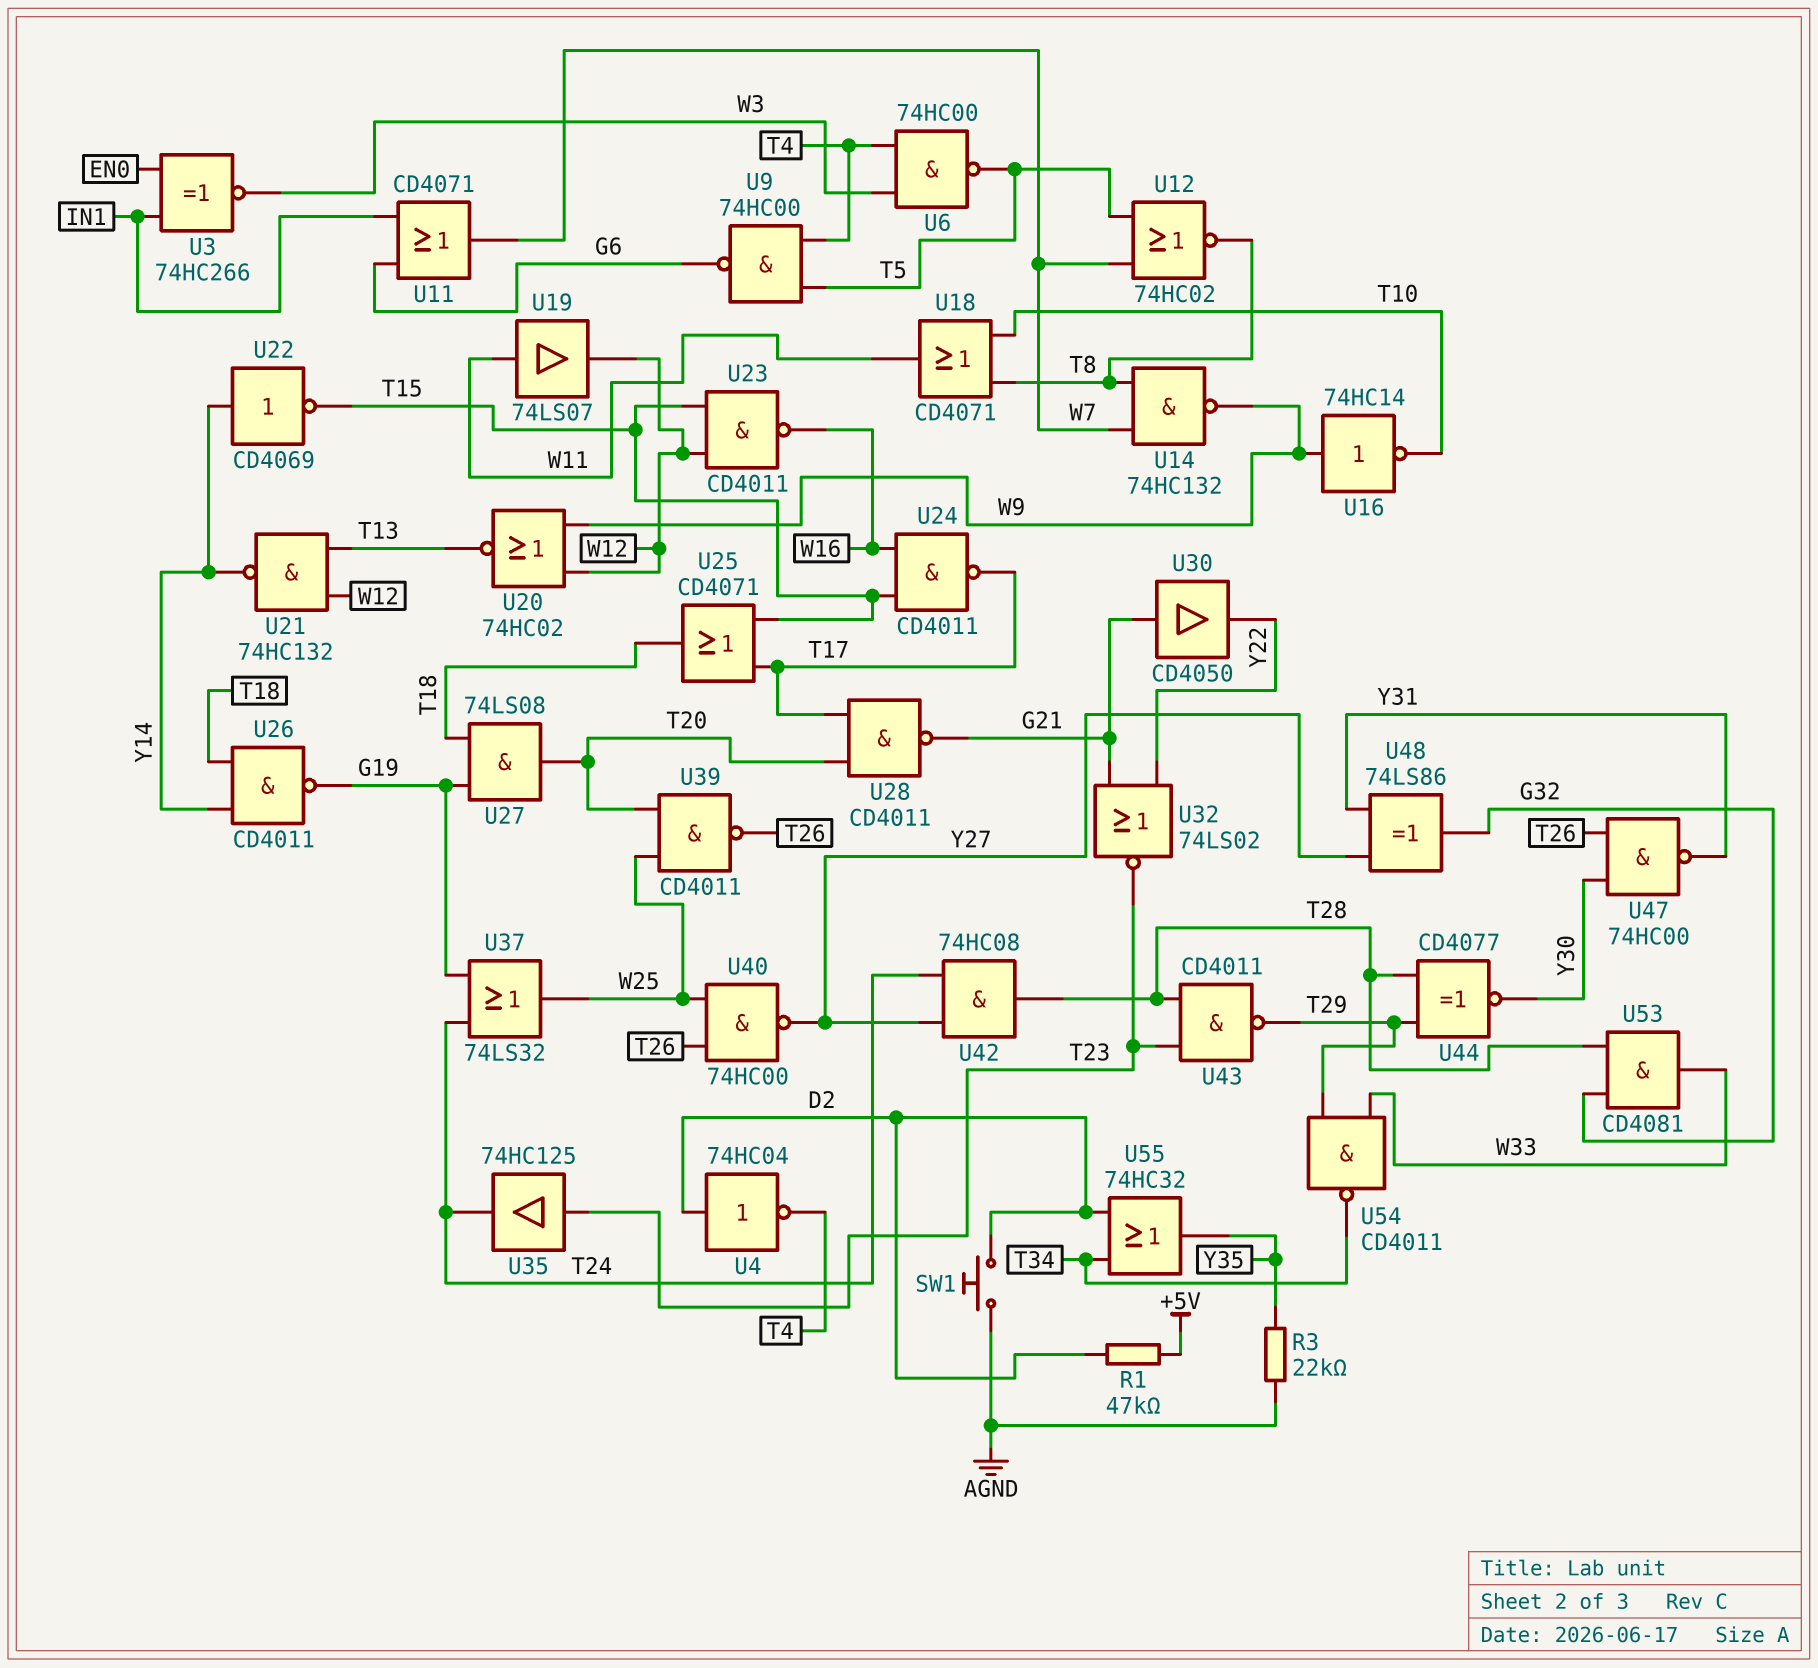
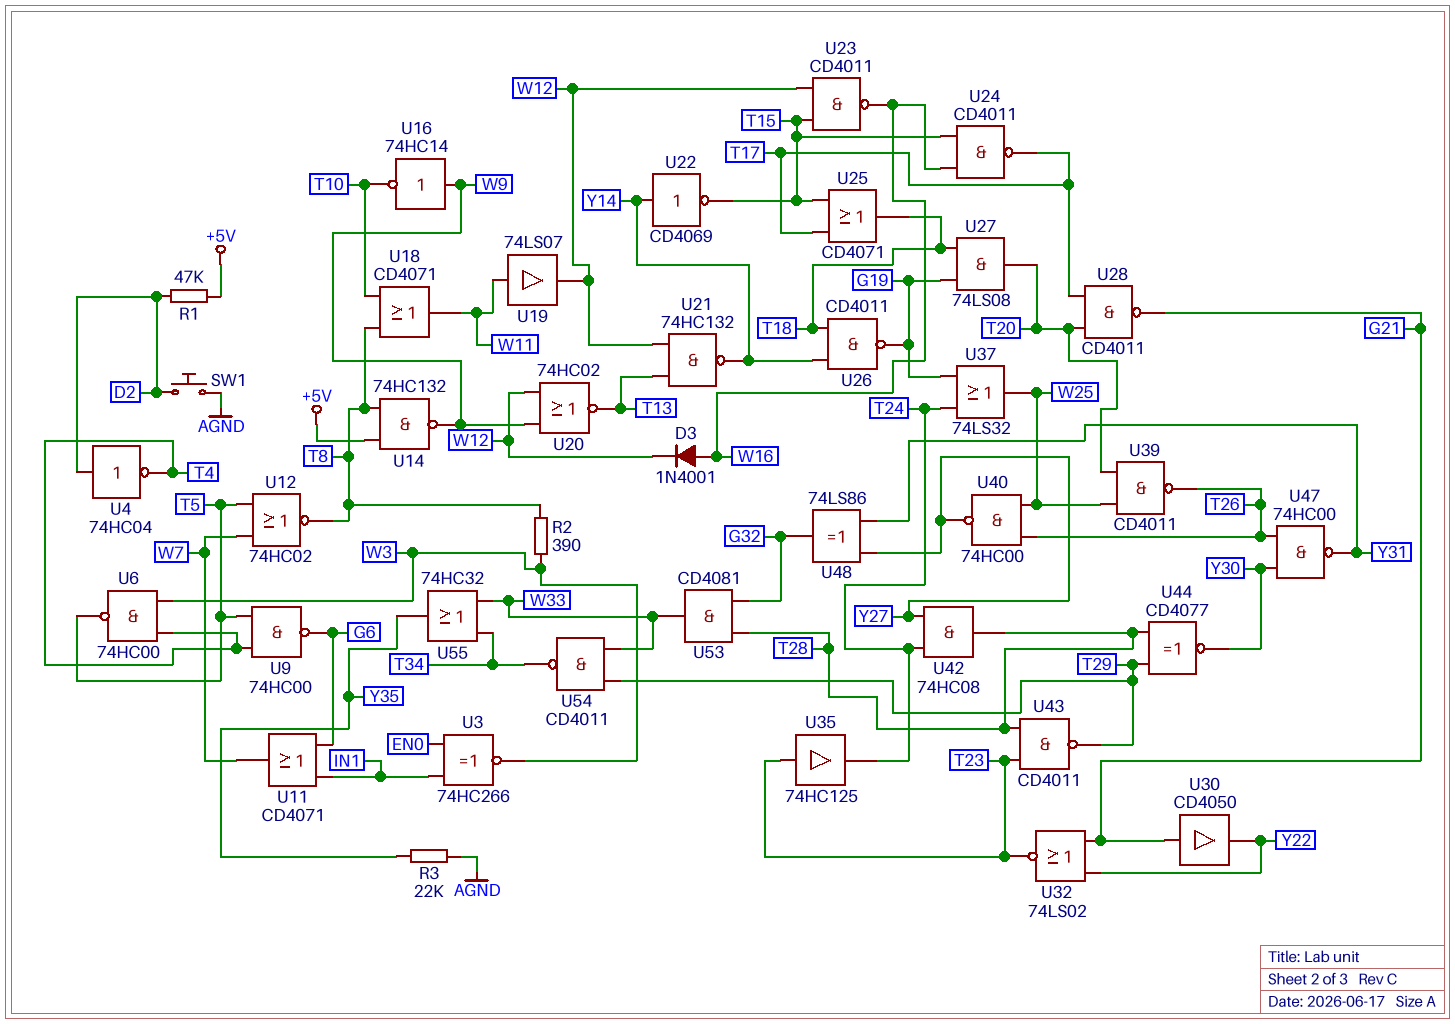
D3: none -> diode 1N4001 (A W16, K W12)
R2: none -> 390 (T8, W3)
U14: NAND 74HC132 (in T8, in W7, out W9) -> NAND 74HC132 (in +5V, in T8, out W9)
U55: OR 74HC32 (in D2, in T34, out Y35) -> OR 74HC32 (in T34, in W33, out Y35)

